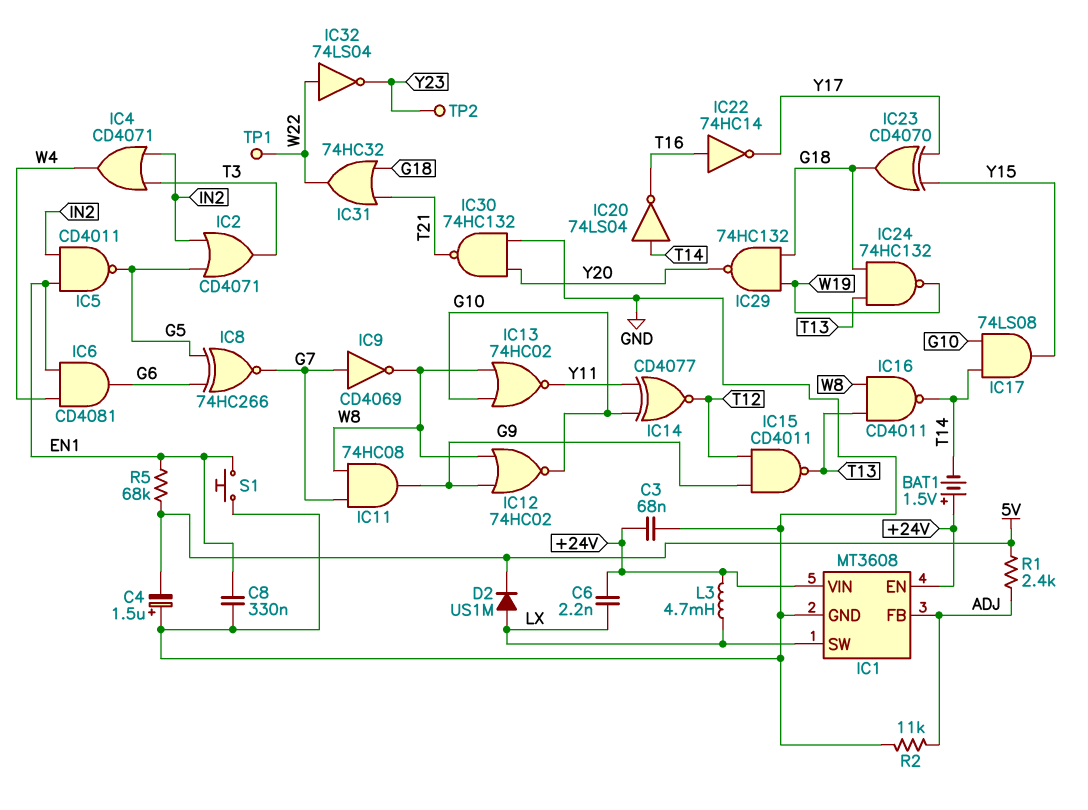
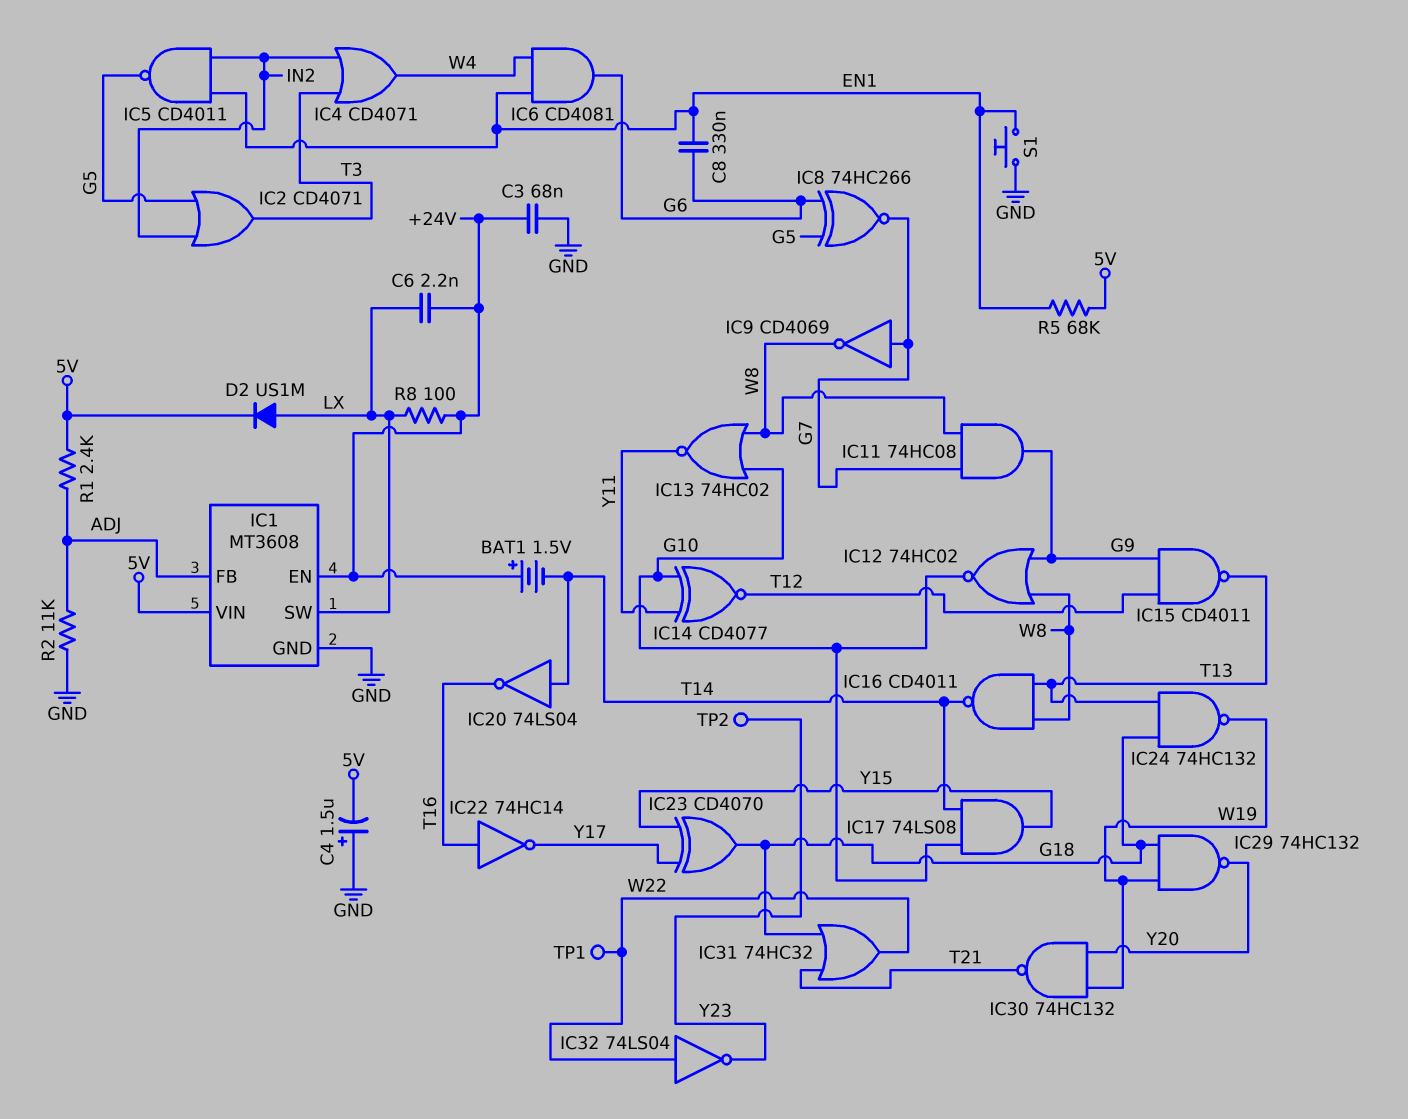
C8: 330nF (EN1, GND) -> 330nF (EN1, G6)
IC1 pin VIN: +24V -> 5V
IC30: NAND 74HC132 (in GND, in Y20, out T21) -> NAND 74HC132 (in W19, in Y20, out T21)
L3: 4.7mH (+24V, LX) -> none
R8: none -> 100 (+24V, LX)

